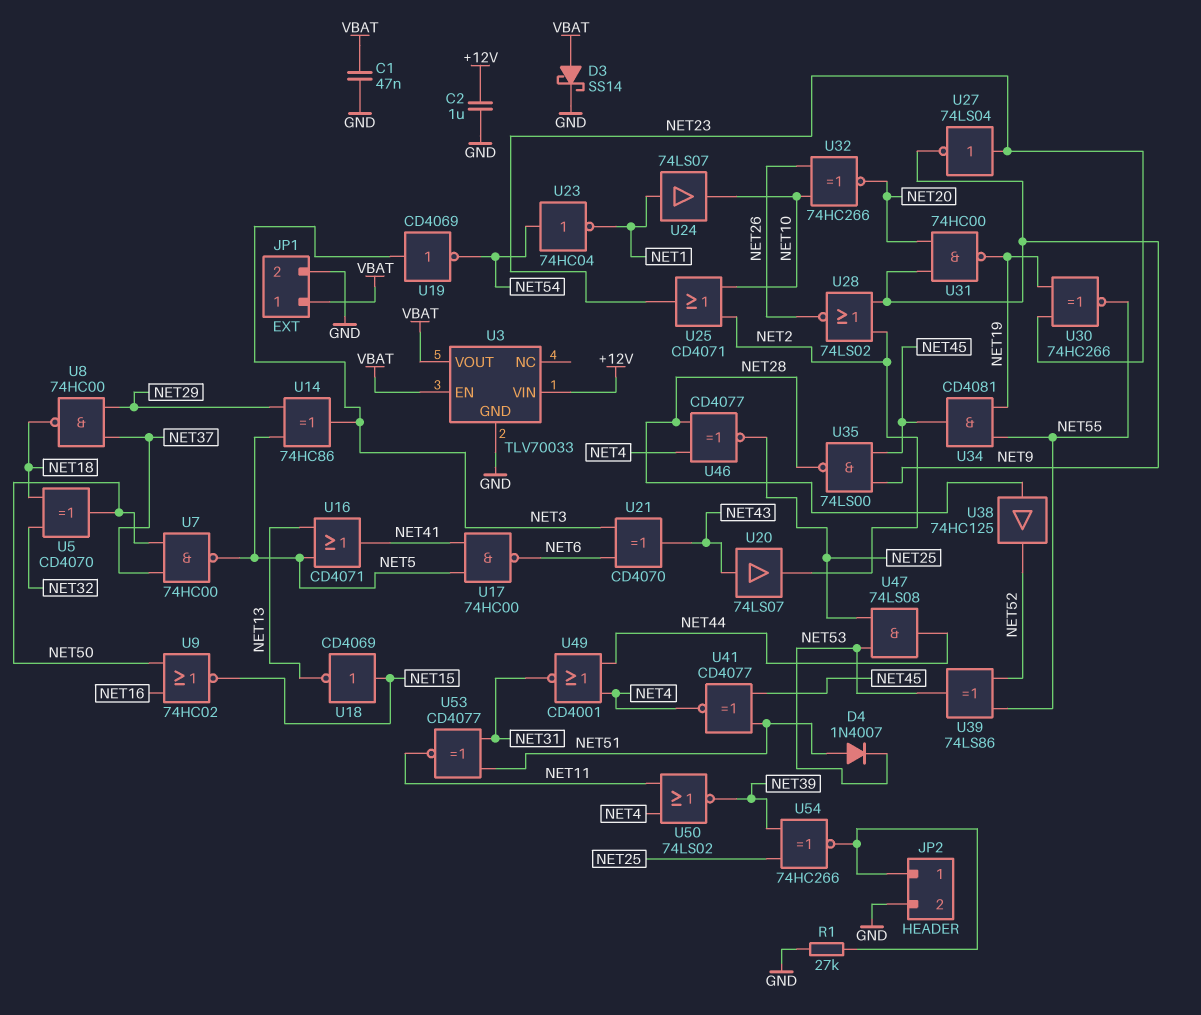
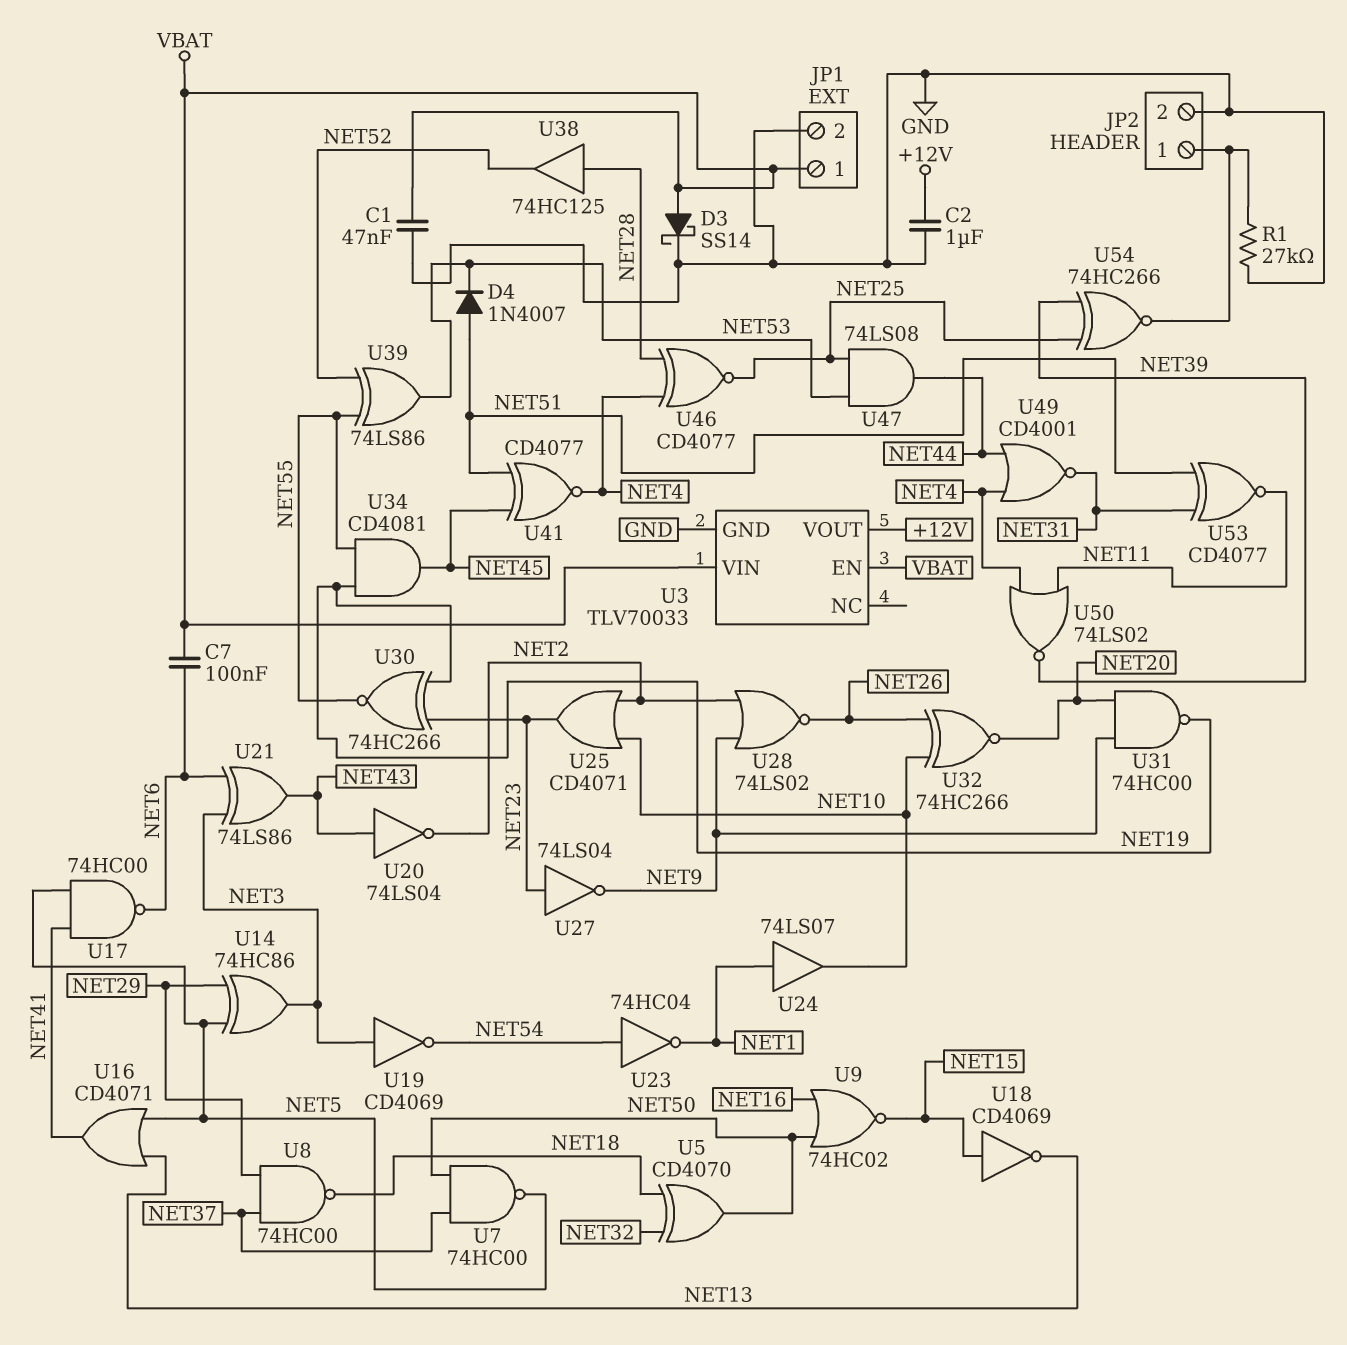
C7: none -> 100nF (NET6, VBAT)
U3 pin VIN: +12V -> VBAT
U3 pin VOUT: VBAT -> +12V
U20: buffer 74LS07 (in NET43, out NET2) -> NOT 74LS04 (in NET43, out NET2)
U21: XOR CD4070 (in NET3, in NET6, out NET43) -> XOR 74LS86 (in NET3, in NET6, out NET43)
U35: NAND 74LS00 (in NET9, in NET45, out NET28) -> none

